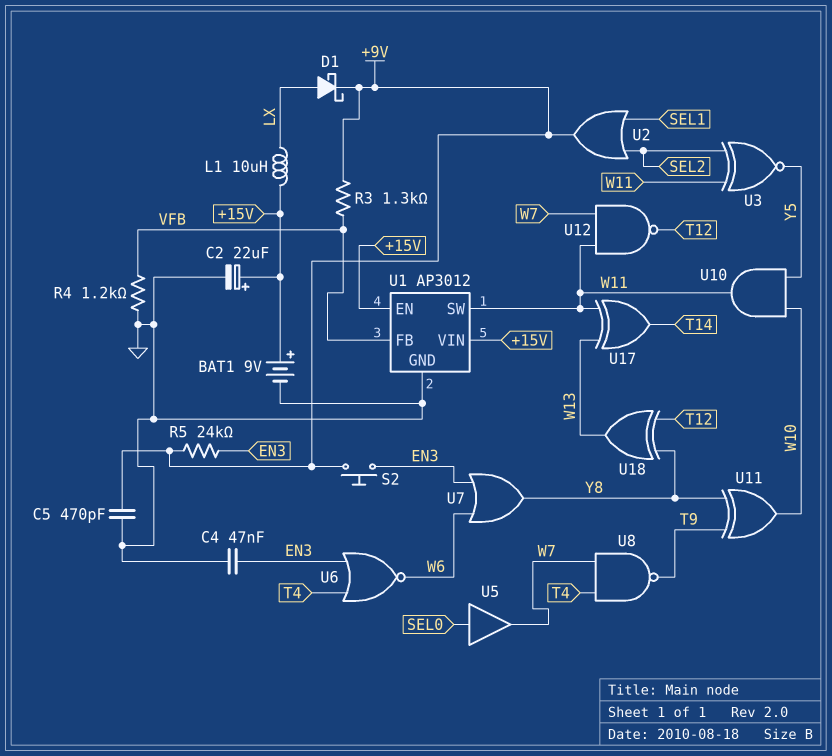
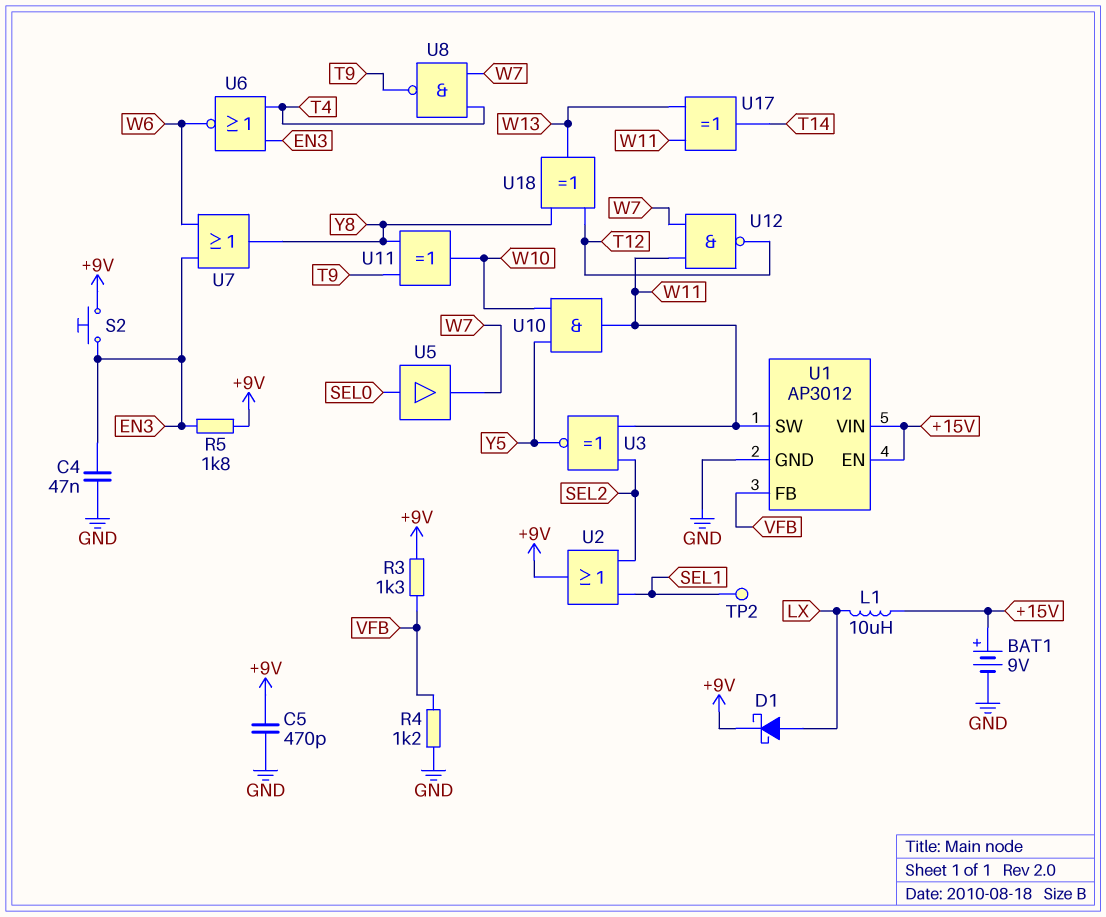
C2: 22uF (plus +15V, minus GND) -> none
R5: 24k (+9V, EN3) -> 1.8k (+9V, EN3)
TP2: none -> test point (SEL1)

